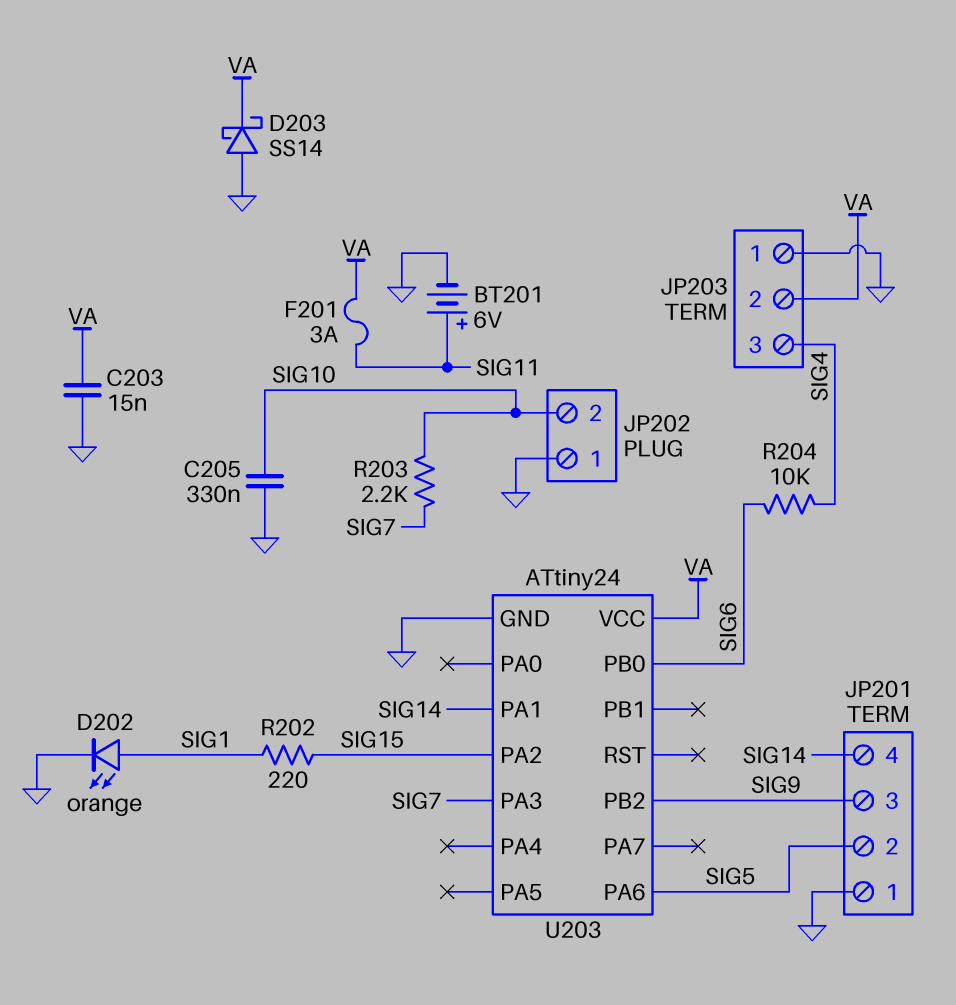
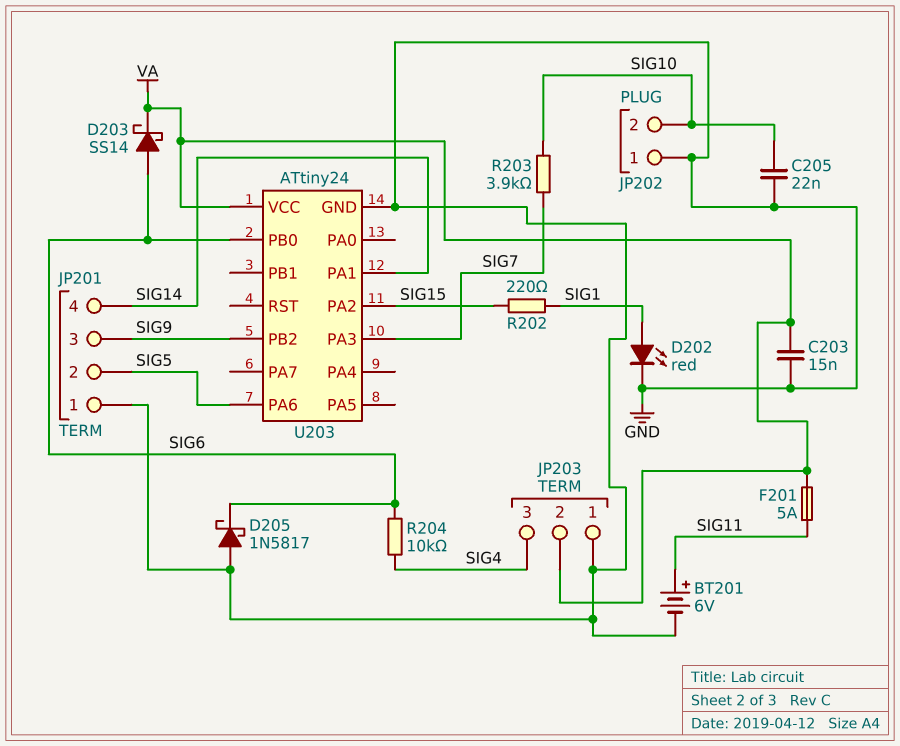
C205: 330nF (GND, SIG10) -> 22nF (GND, SIG10)
D202: LED orange (A SIG1, K GND) -> LED red (A SIG1, K GND)
D203: schottky SS14 (A GND, K VA) -> schottky SS14 (A SIG6, K VA)
D205: none -> schottky 1N5817 (A GND, K SIG6)
F201: 3A (SIG11, VA) -> 5A (SIG11, VA)
R203: 2.2k (SIG7, SIG10) -> 3.9k (SIG7, SIG10)

